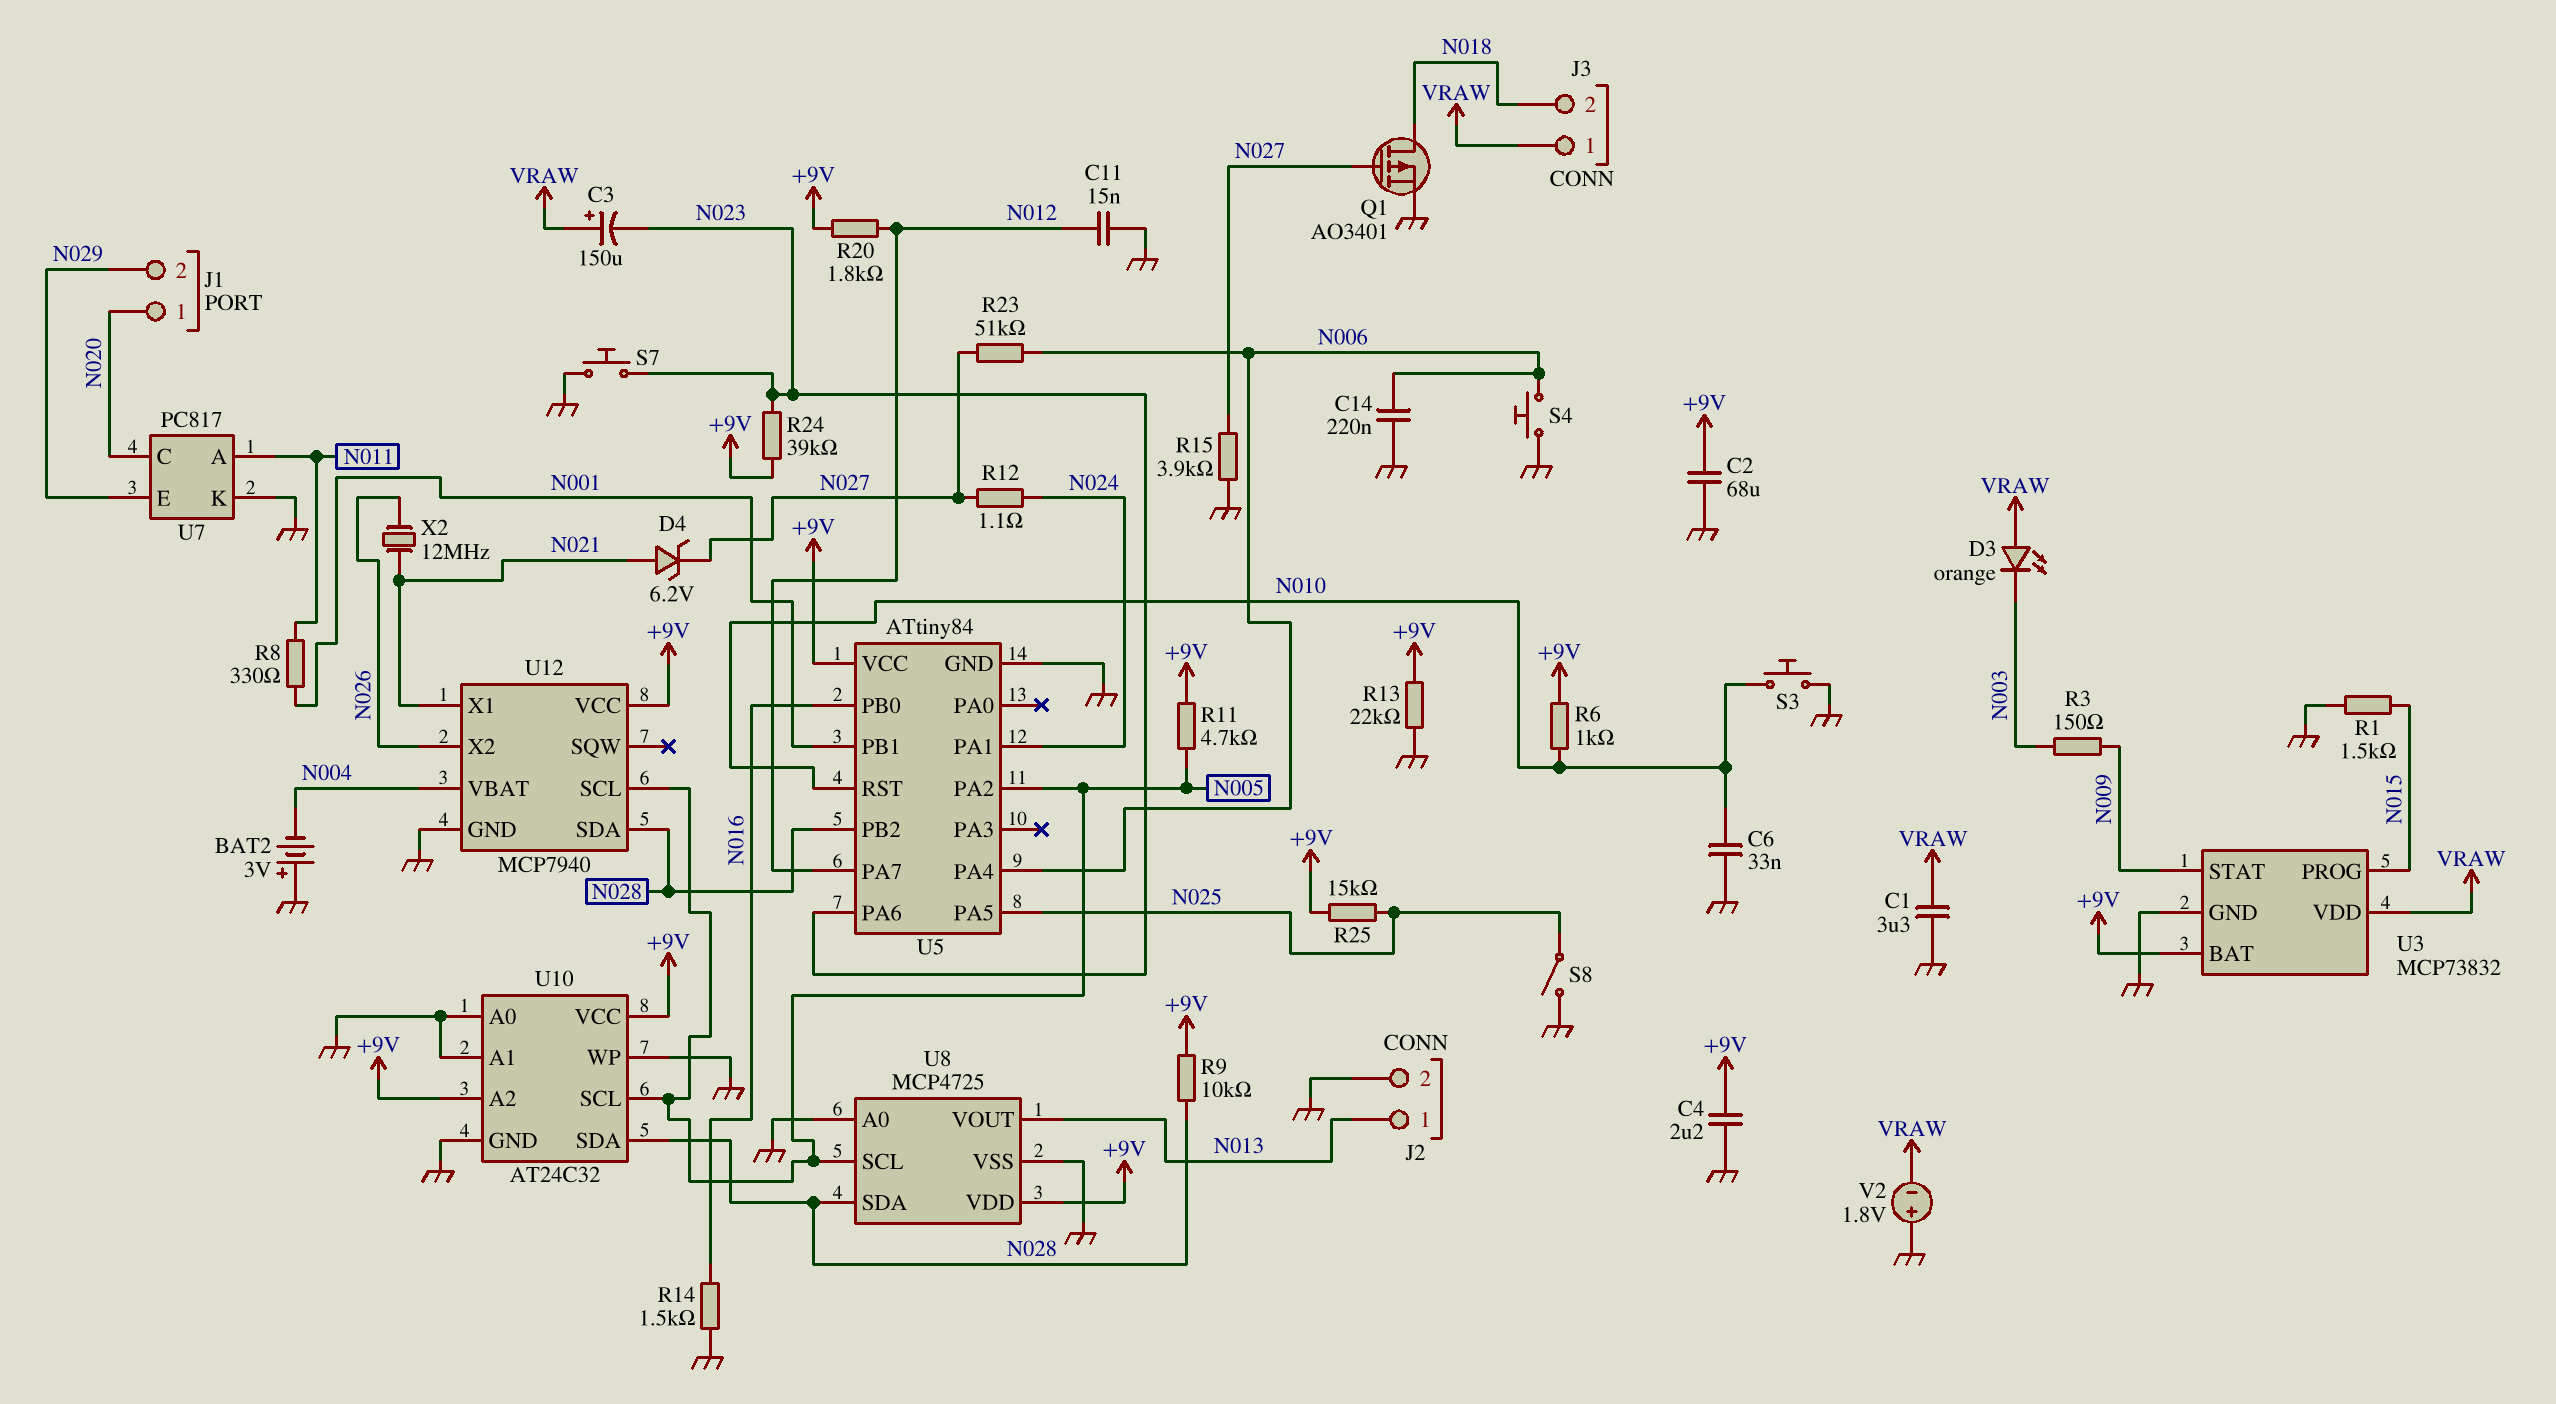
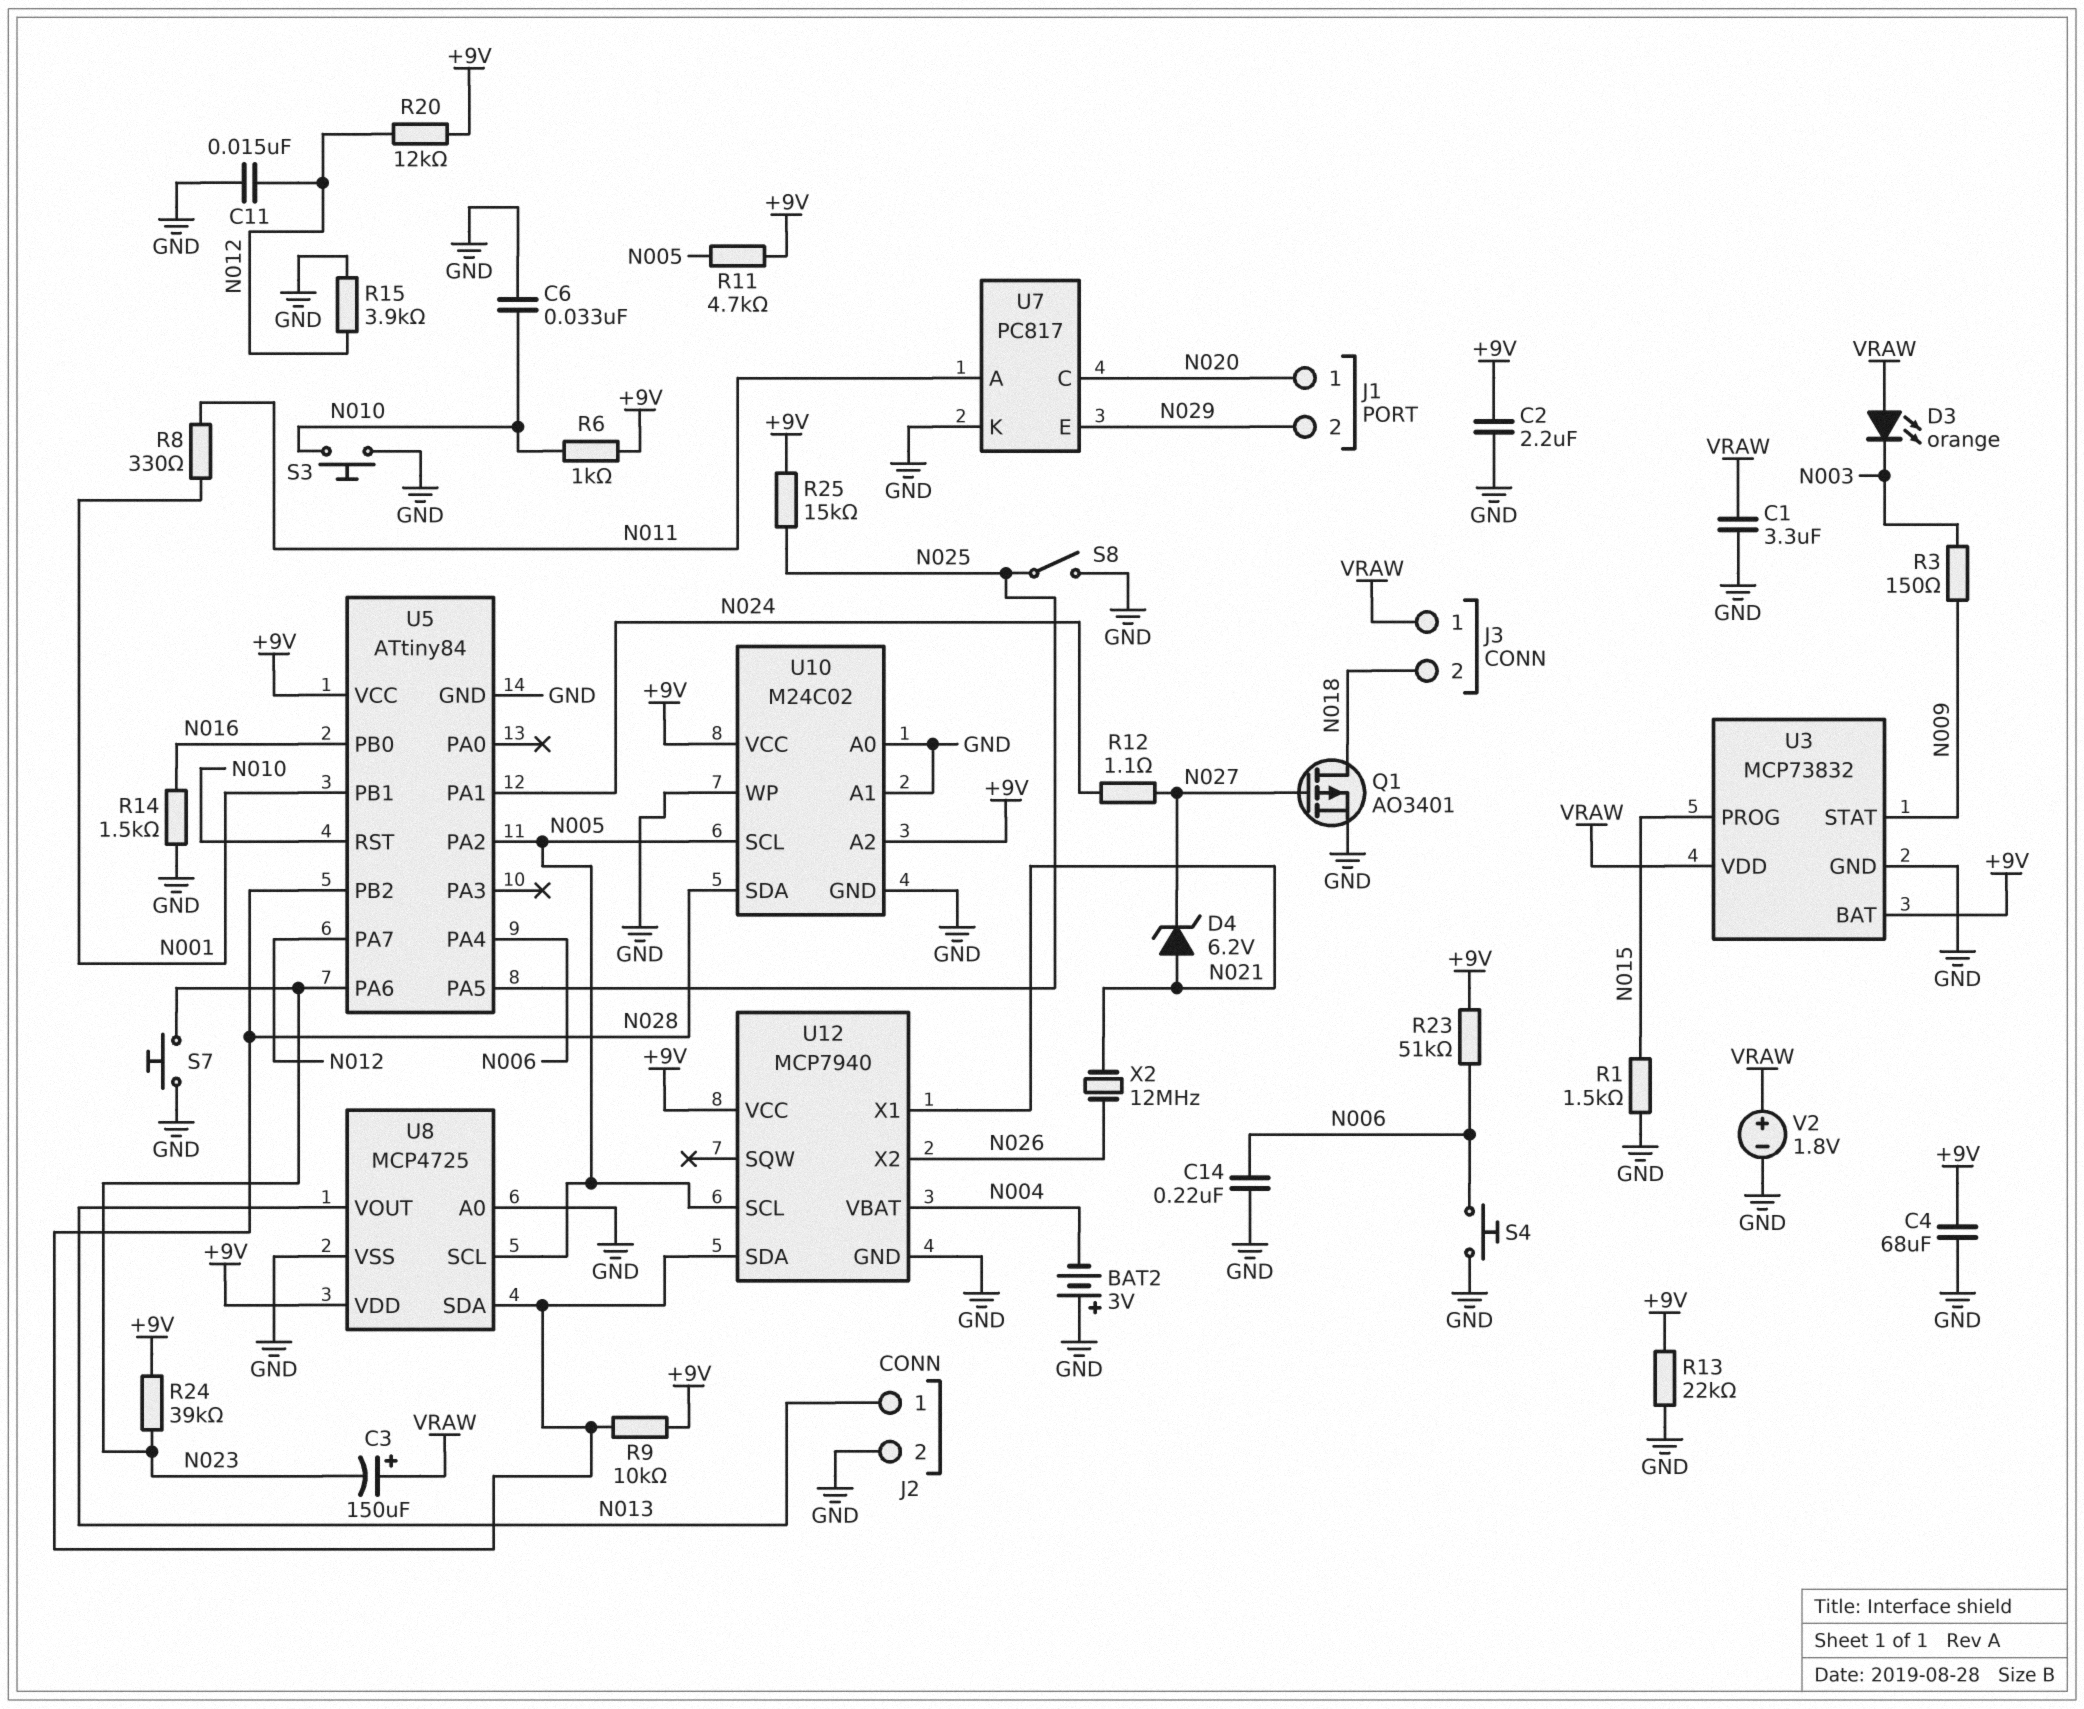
C2: 68uF (+9V, GND) -> 2.2uF (+9V, GND)
C4: 2.2uF (+9V, GND) -> 68uF (+9V, GND)
R15: 3.9k (GND, N027) -> 3.9k (GND, N012)
R20: 1.8k (+9V, N012) -> 12k (+9V, N012)
R23: 51k (N006, N027) -> 51k (+9V, N006)
U10: AT24C32 -> M24C02
V2: 1.8V (plus GND, minus VRAW) -> 1.8V (plus VRAW, minus GND)

